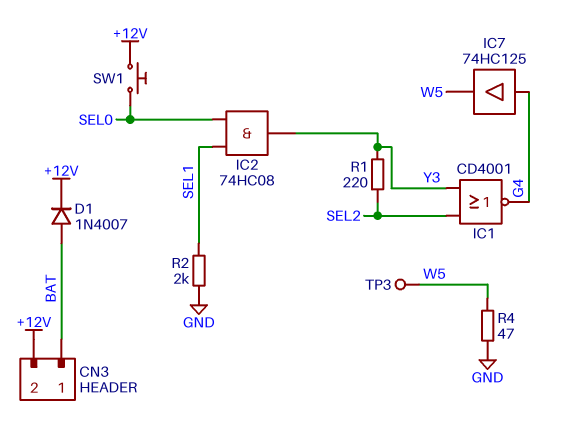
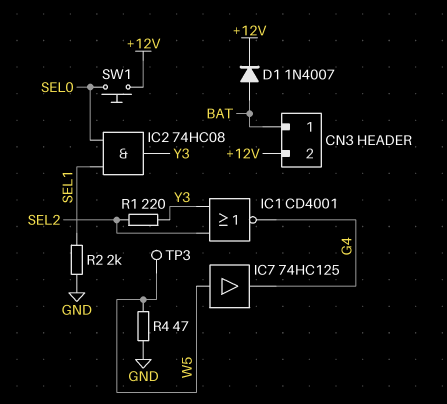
IC7: buffer 74HC125 (in G4, out W5) -> buffer 74HC125 (in W5, out G4)

